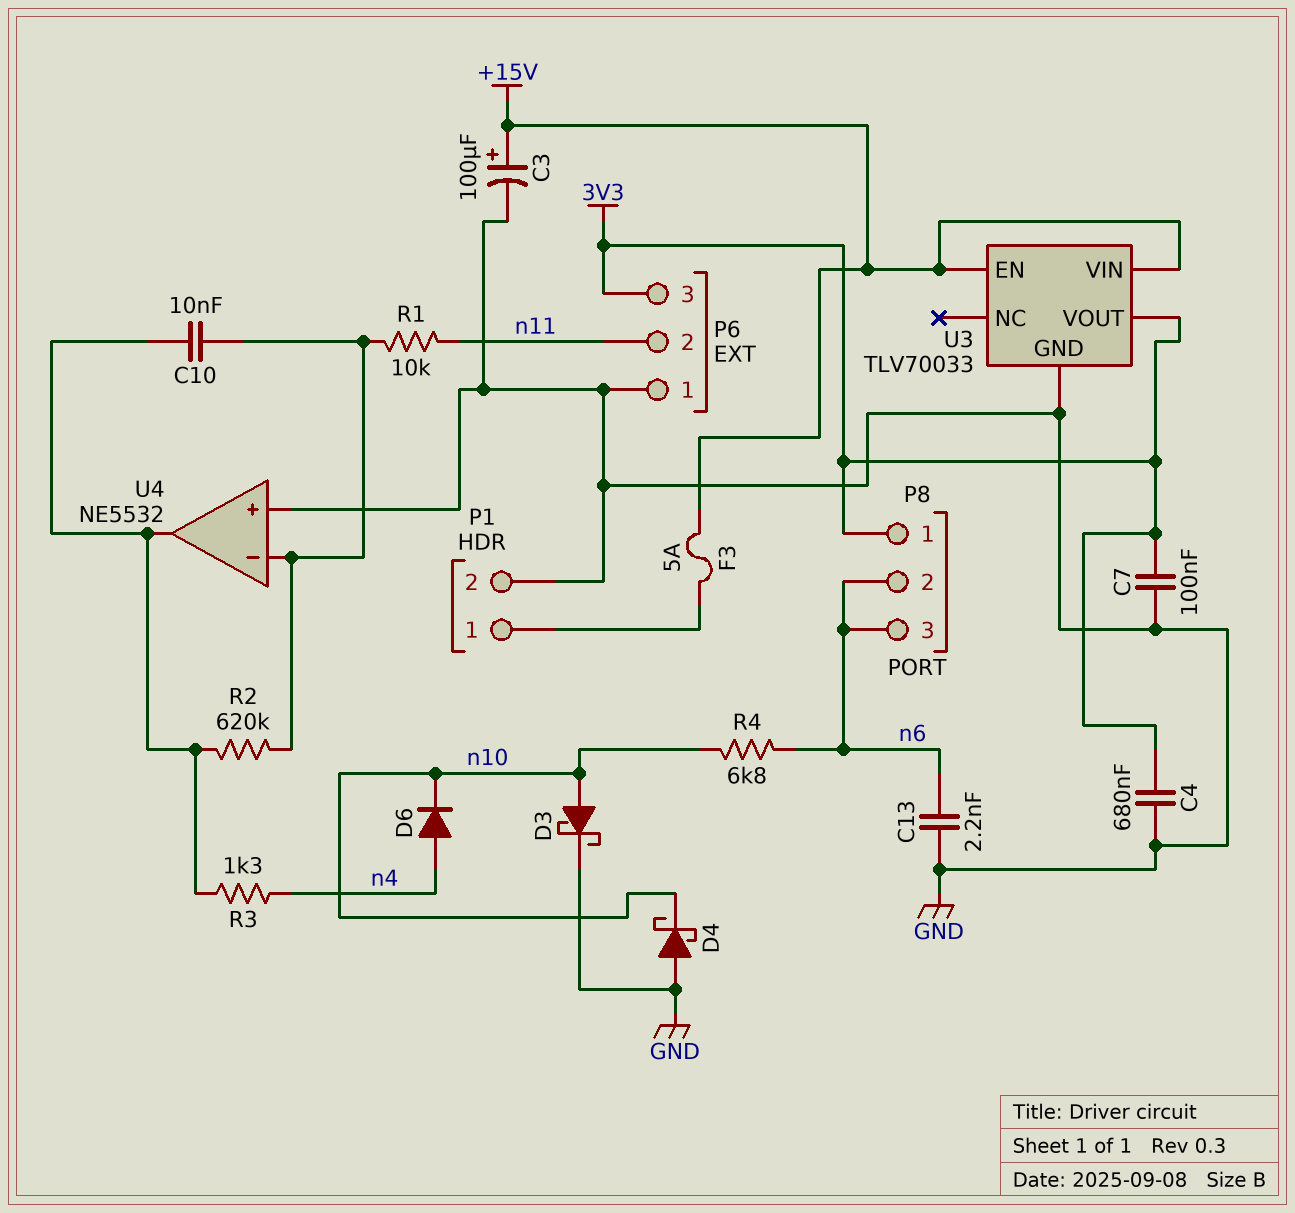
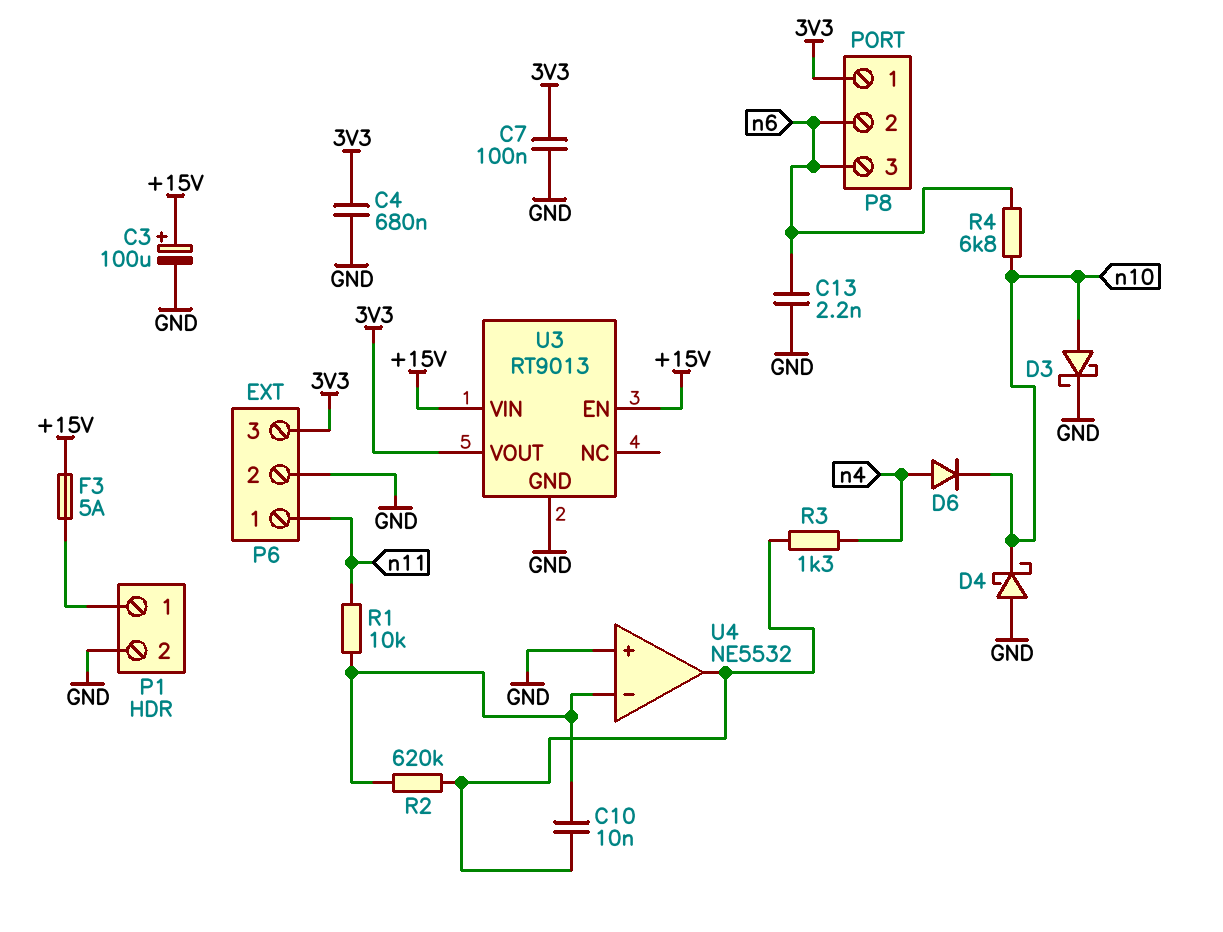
P6 pin 1: GND -> n11
P6 pin 2: n11 -> GND
U3: TLV70033 -> RT9013

